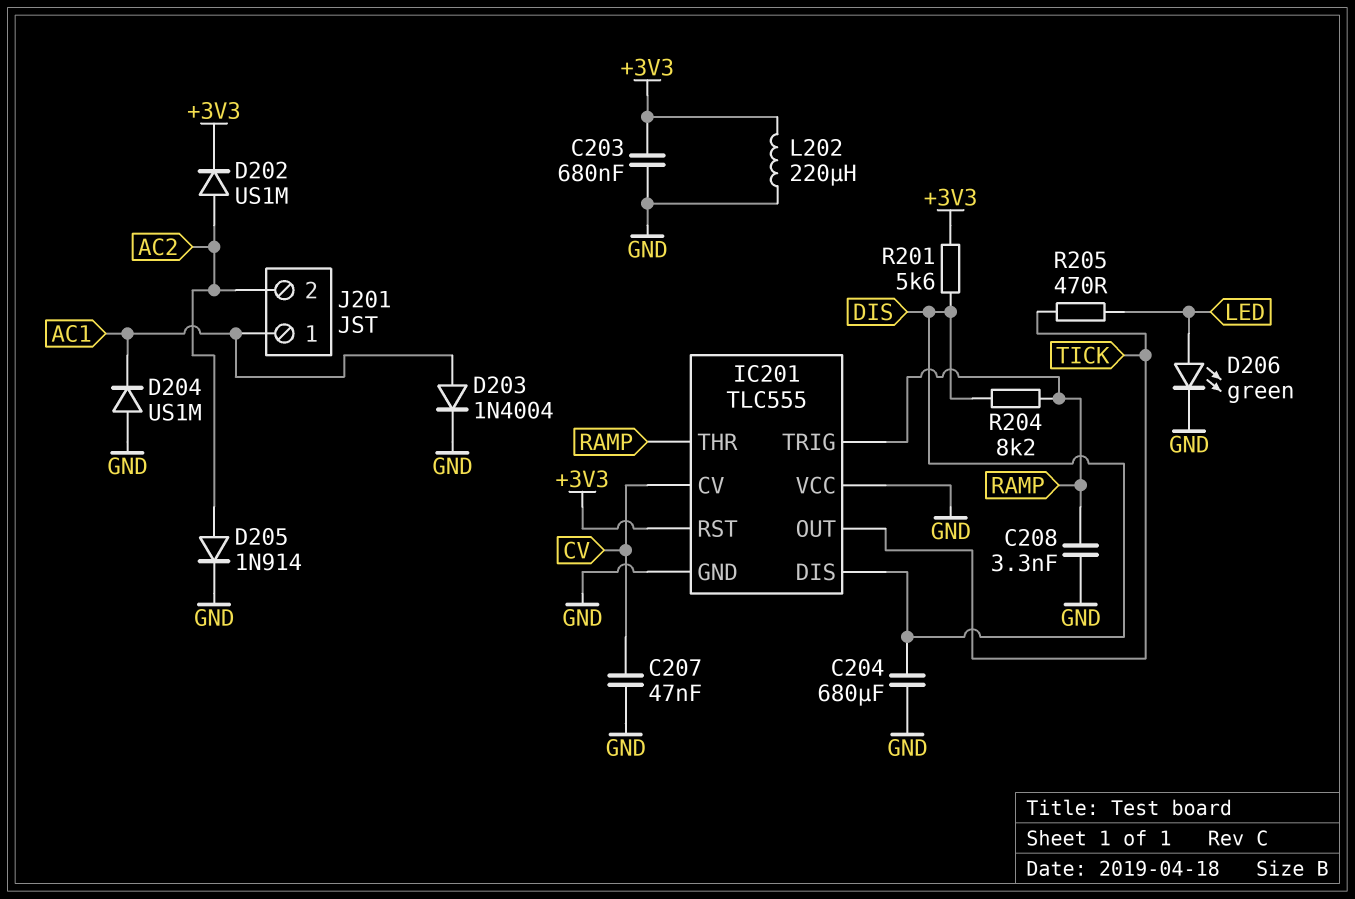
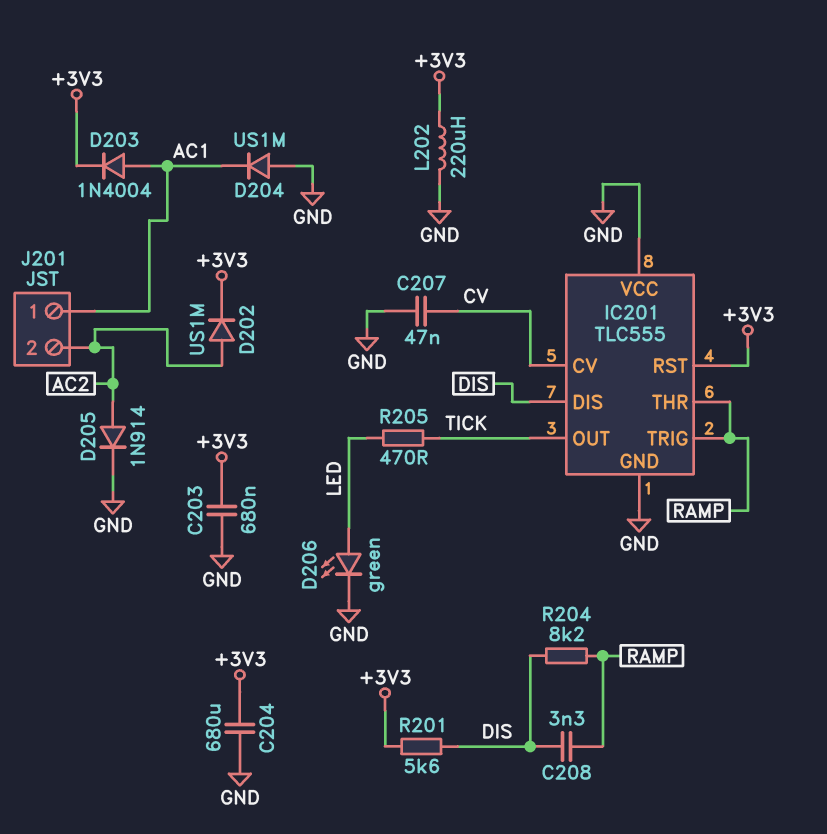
C204: 680uF (DIS, GND) -> 680uF (+3V3, GND)
C208: 3.3nF (GND, RAMP) -> 3.3nF (DIS, RAMP)
D203: diode 1N4004 (A AC1, K GND) -> diode 1N4004 (A AC1, K +3V3)

